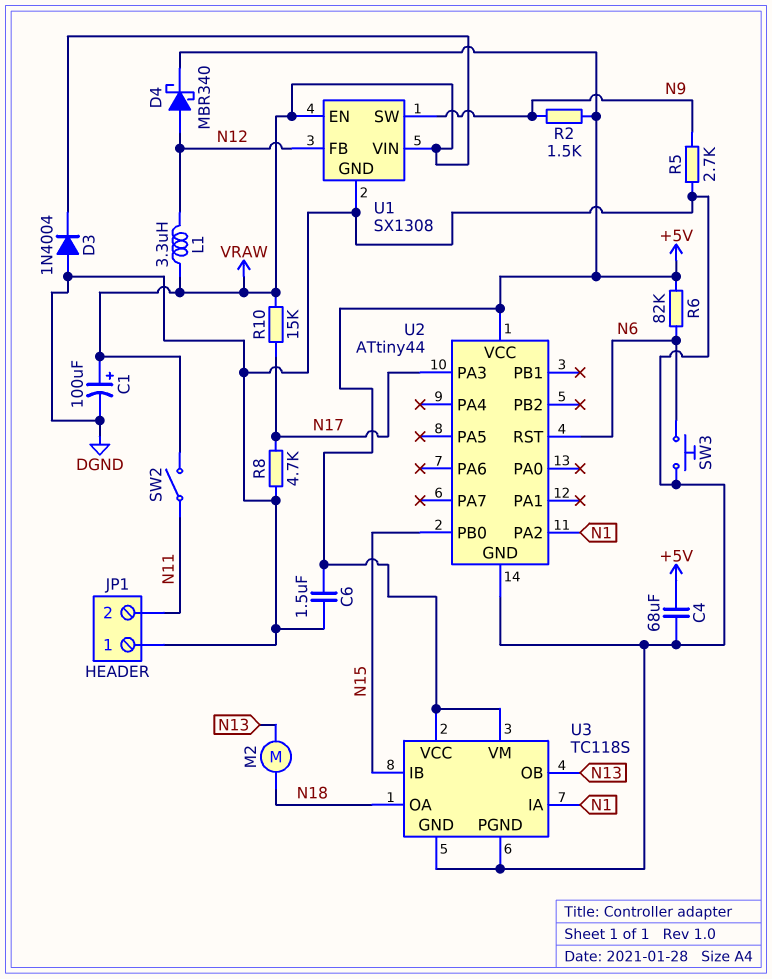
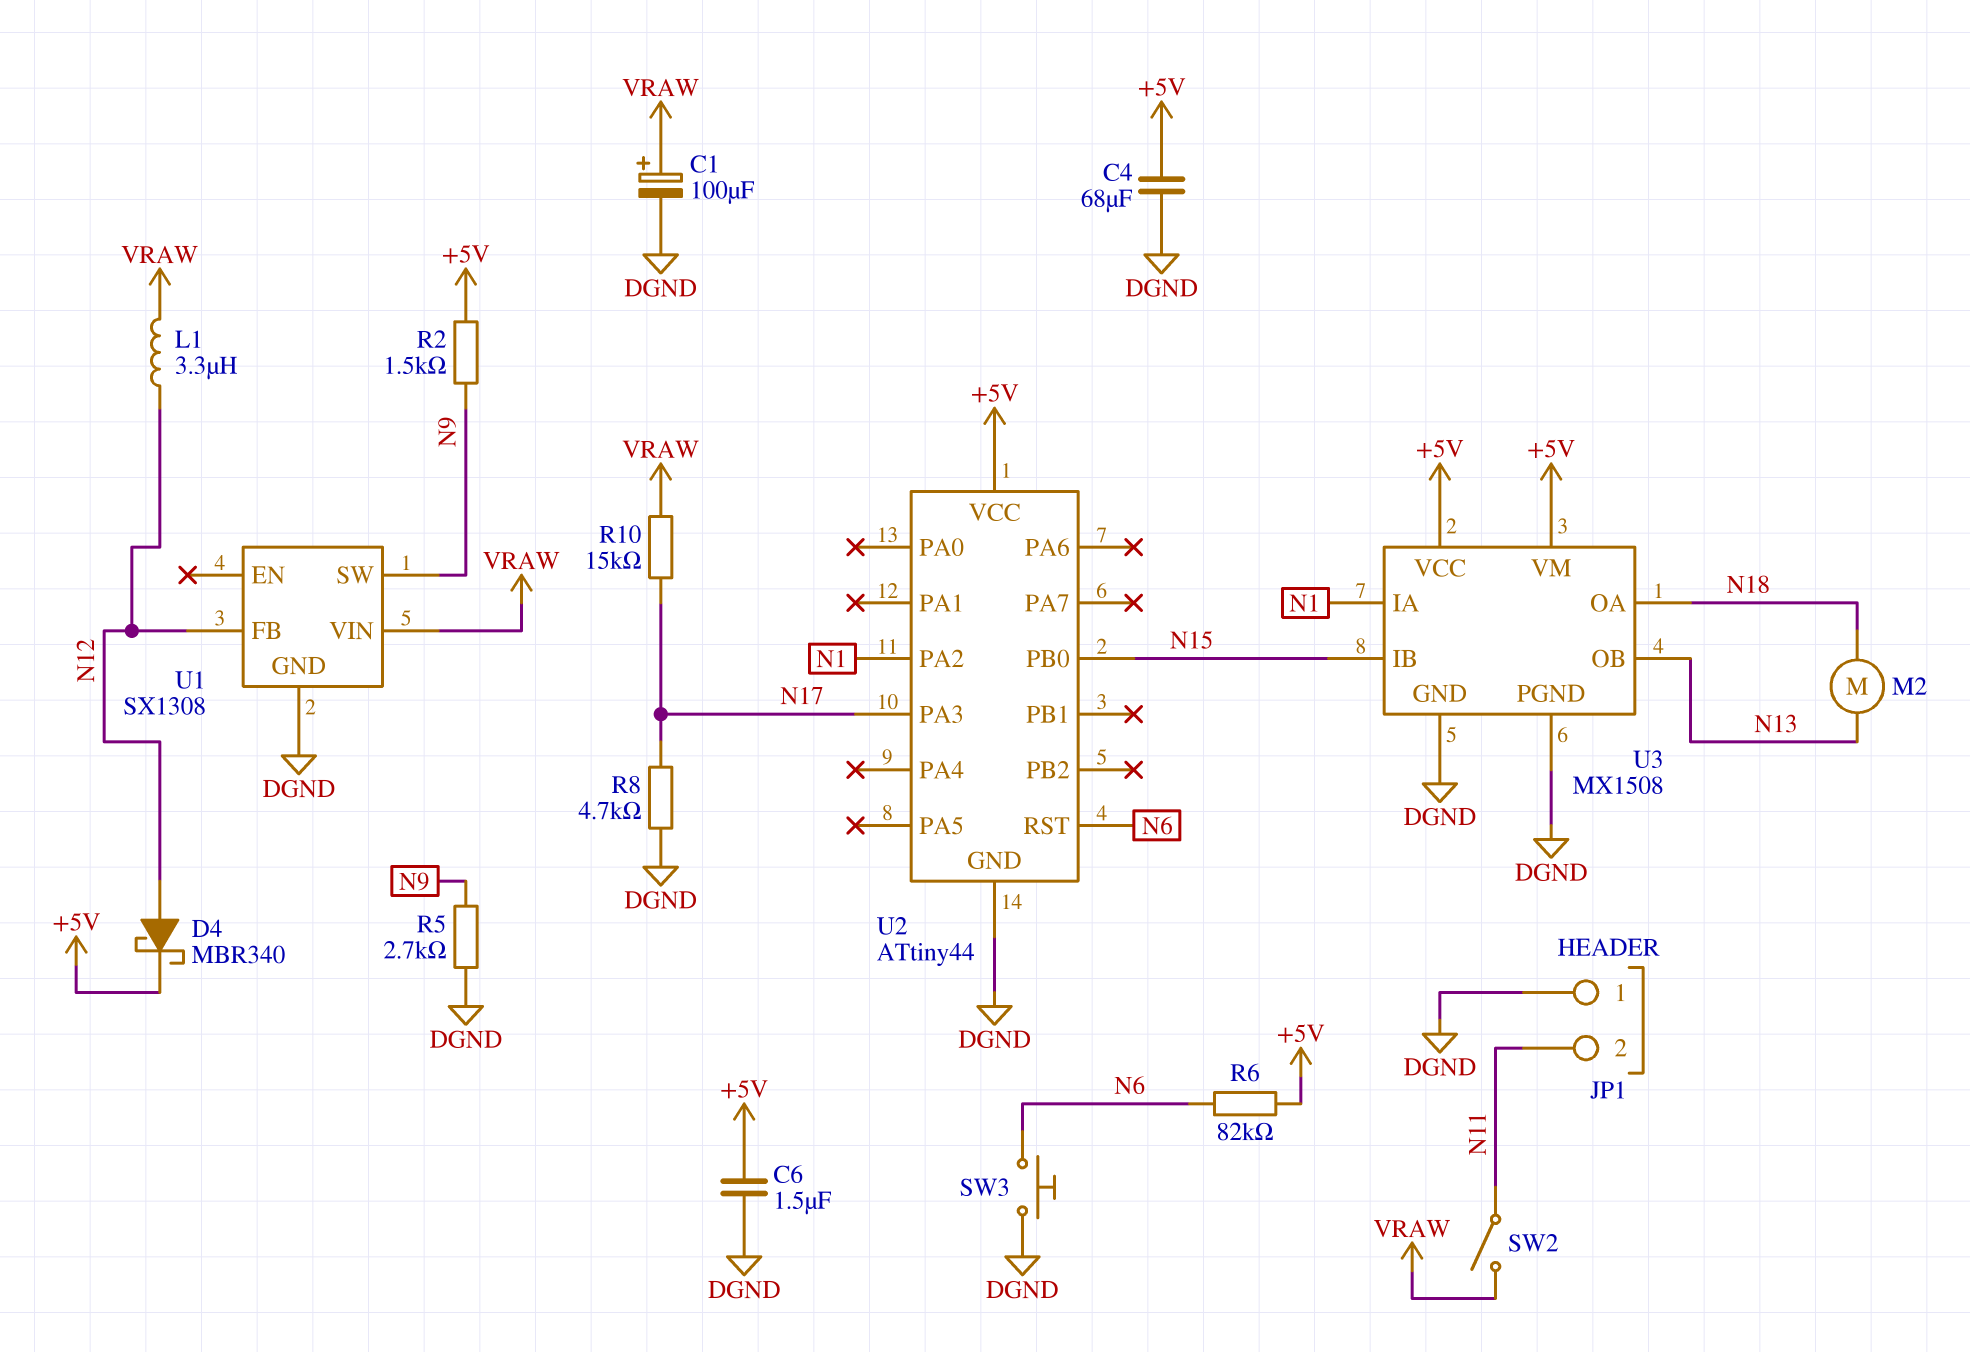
D3: diode 1N4004 (A DGND, K VRAW) -> none
U1 pin EN: VRAW -> none
U3: TC118S -> MX1508

